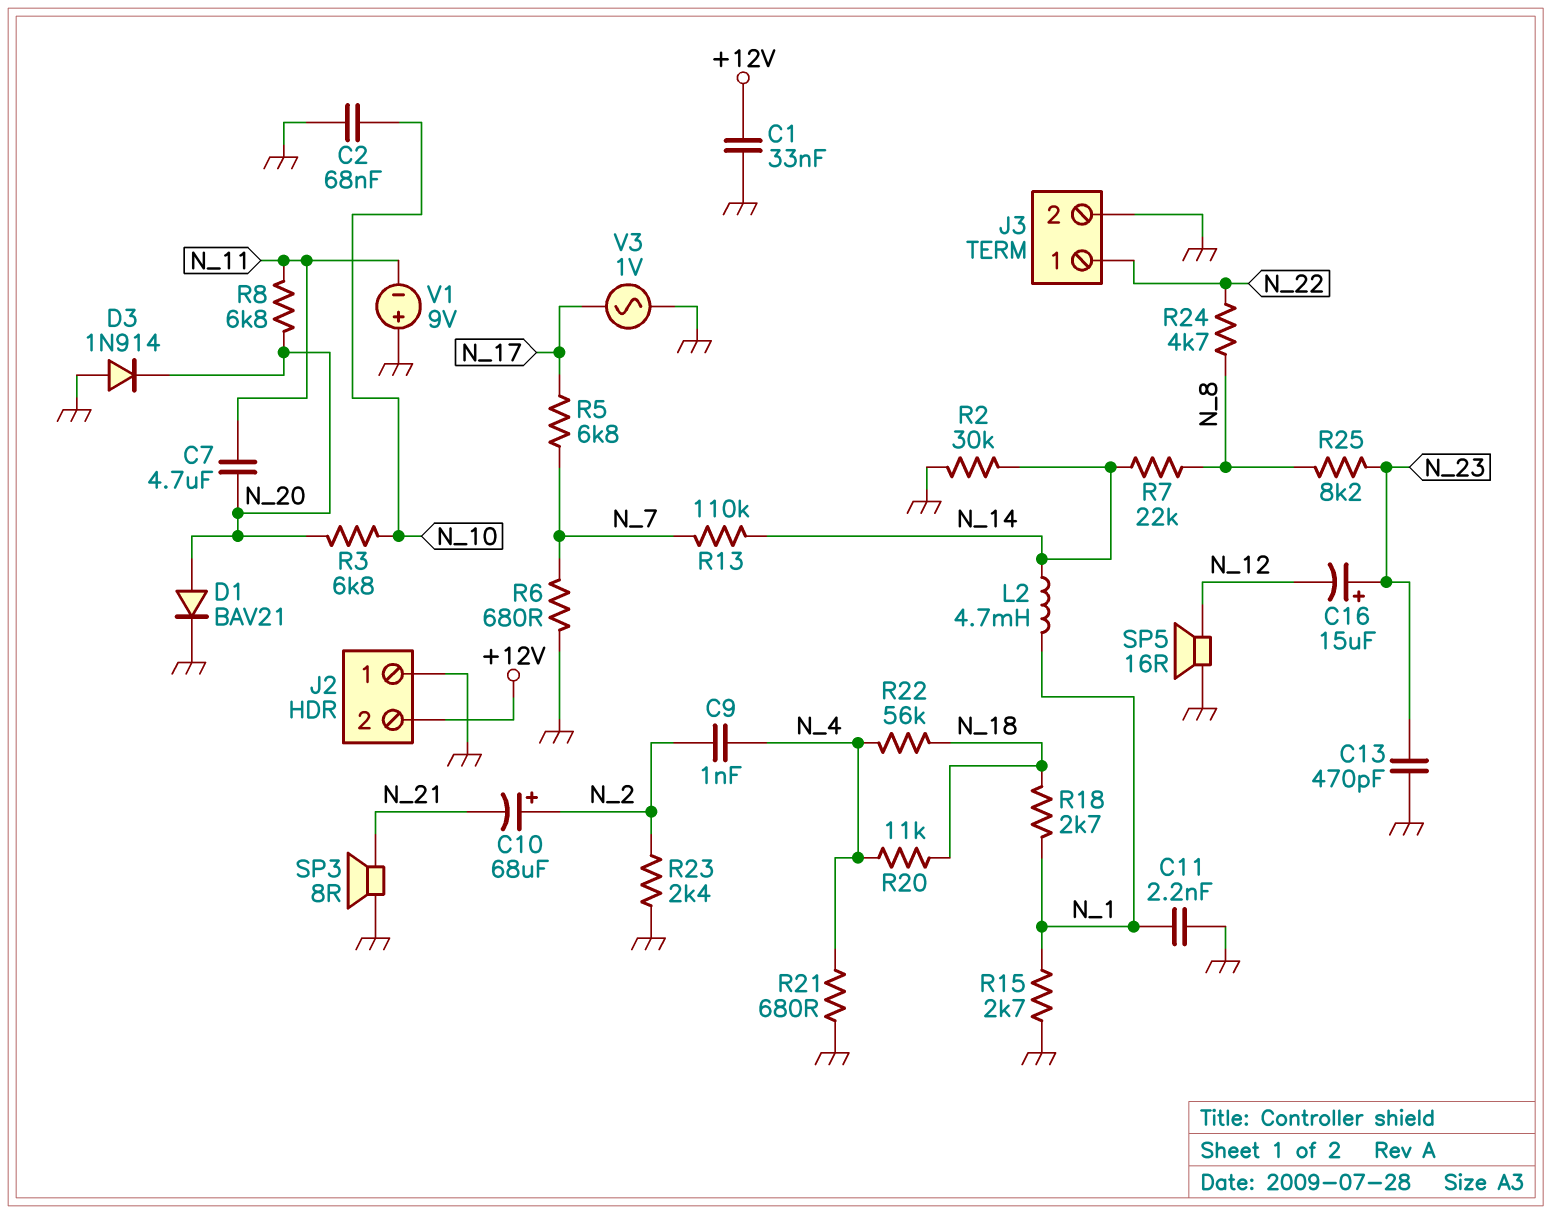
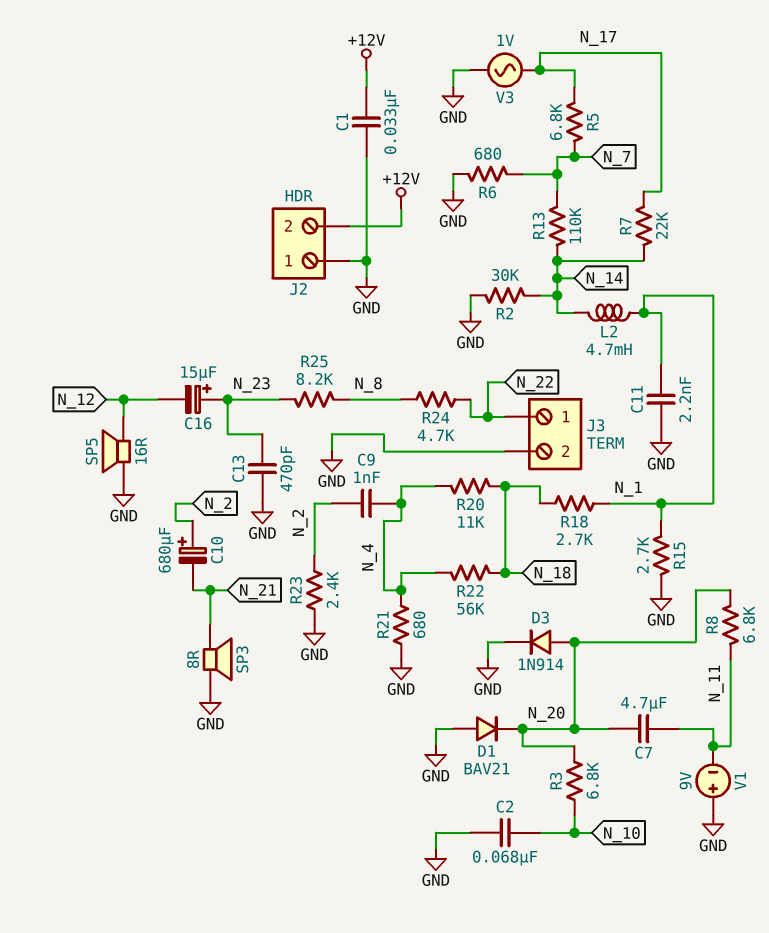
C10: 68uF (plus N_2, minus N_21) -> 680uF (plus N_2, minus N_21)
D1: diode BAV21 (A N_20, K GND) -> diode BAV21 (A GND, K N_20)
D3: diode 1N914 (A GND, K N_20) -> diode 1N914 (A N_20, K GND)
R7: 22k (N_8, N_14) -> 22k (N_14, N_17)

